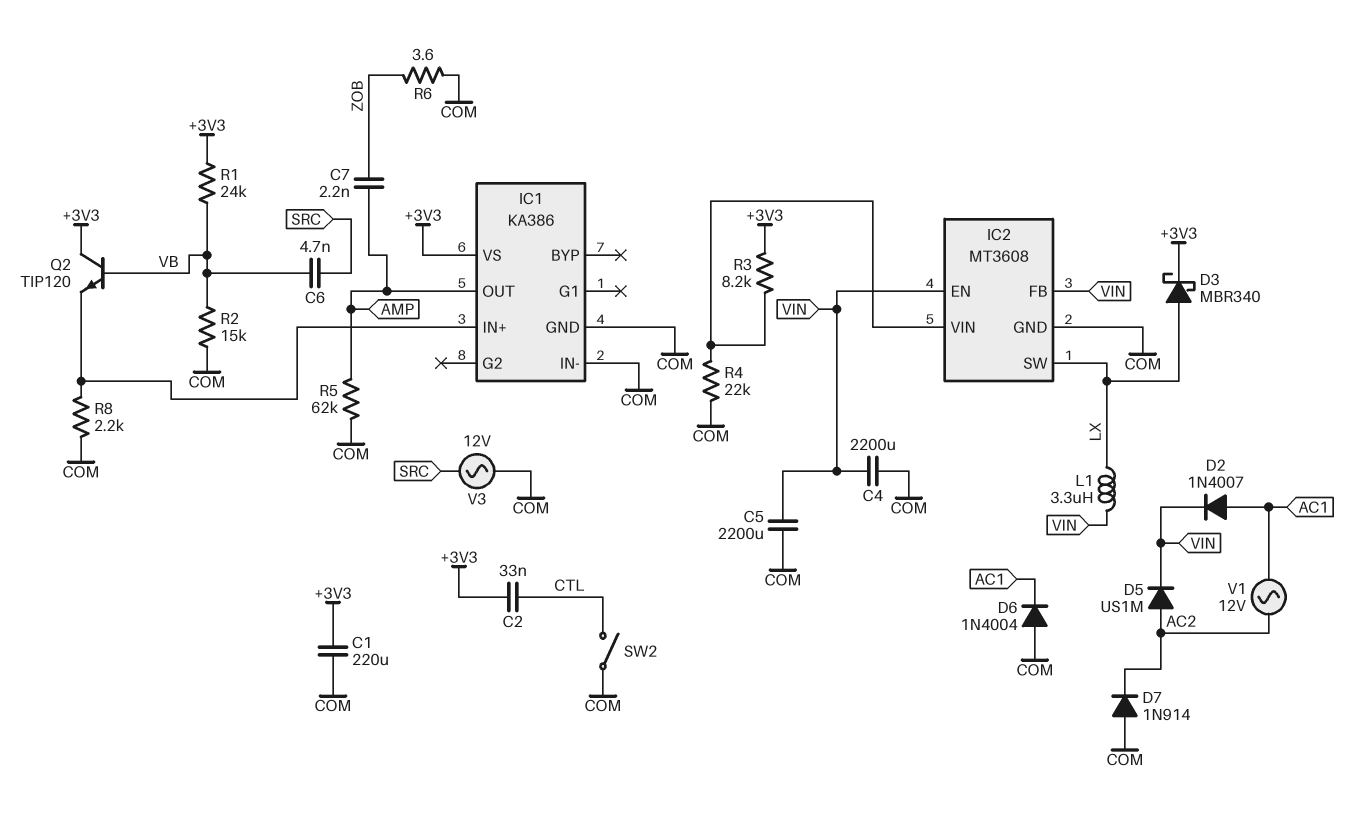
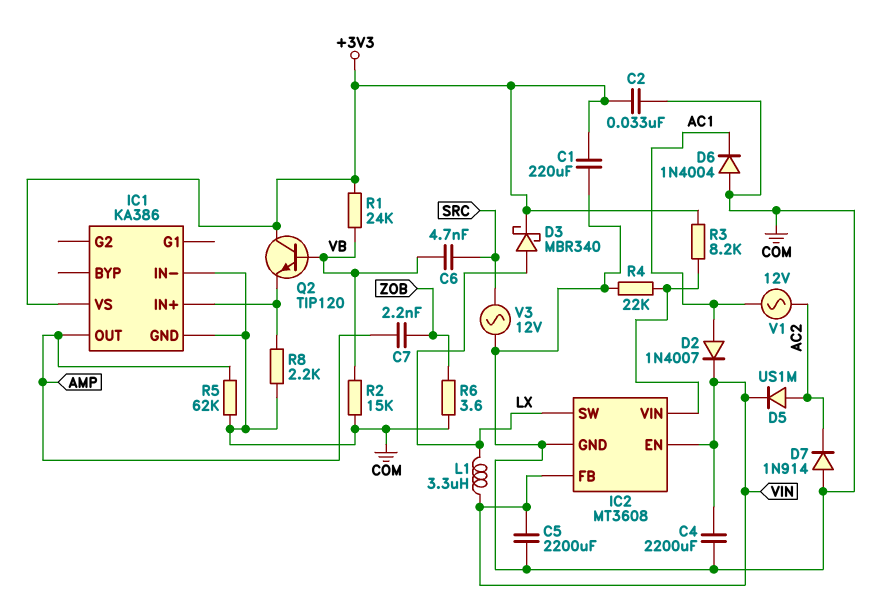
C2: 33nF (+3V3, CTL) -> 33nF (+3V3, COM)
SW2: switch (COM, CTL) -> none

